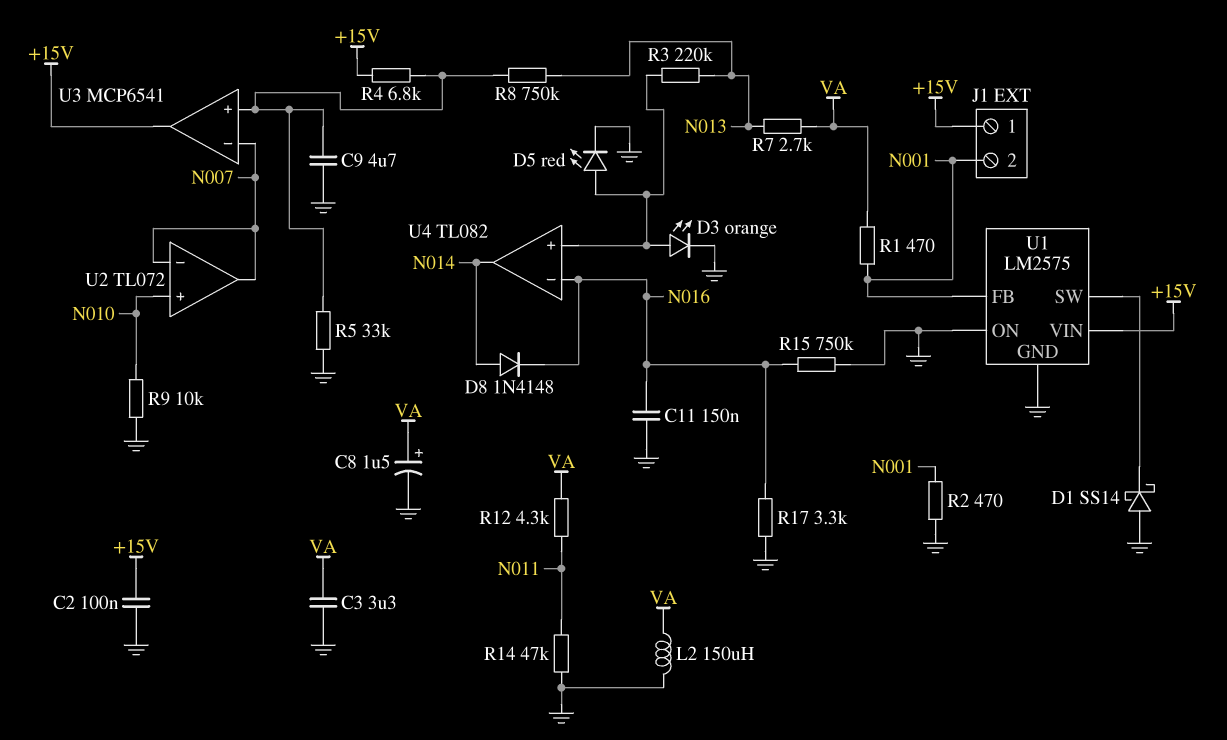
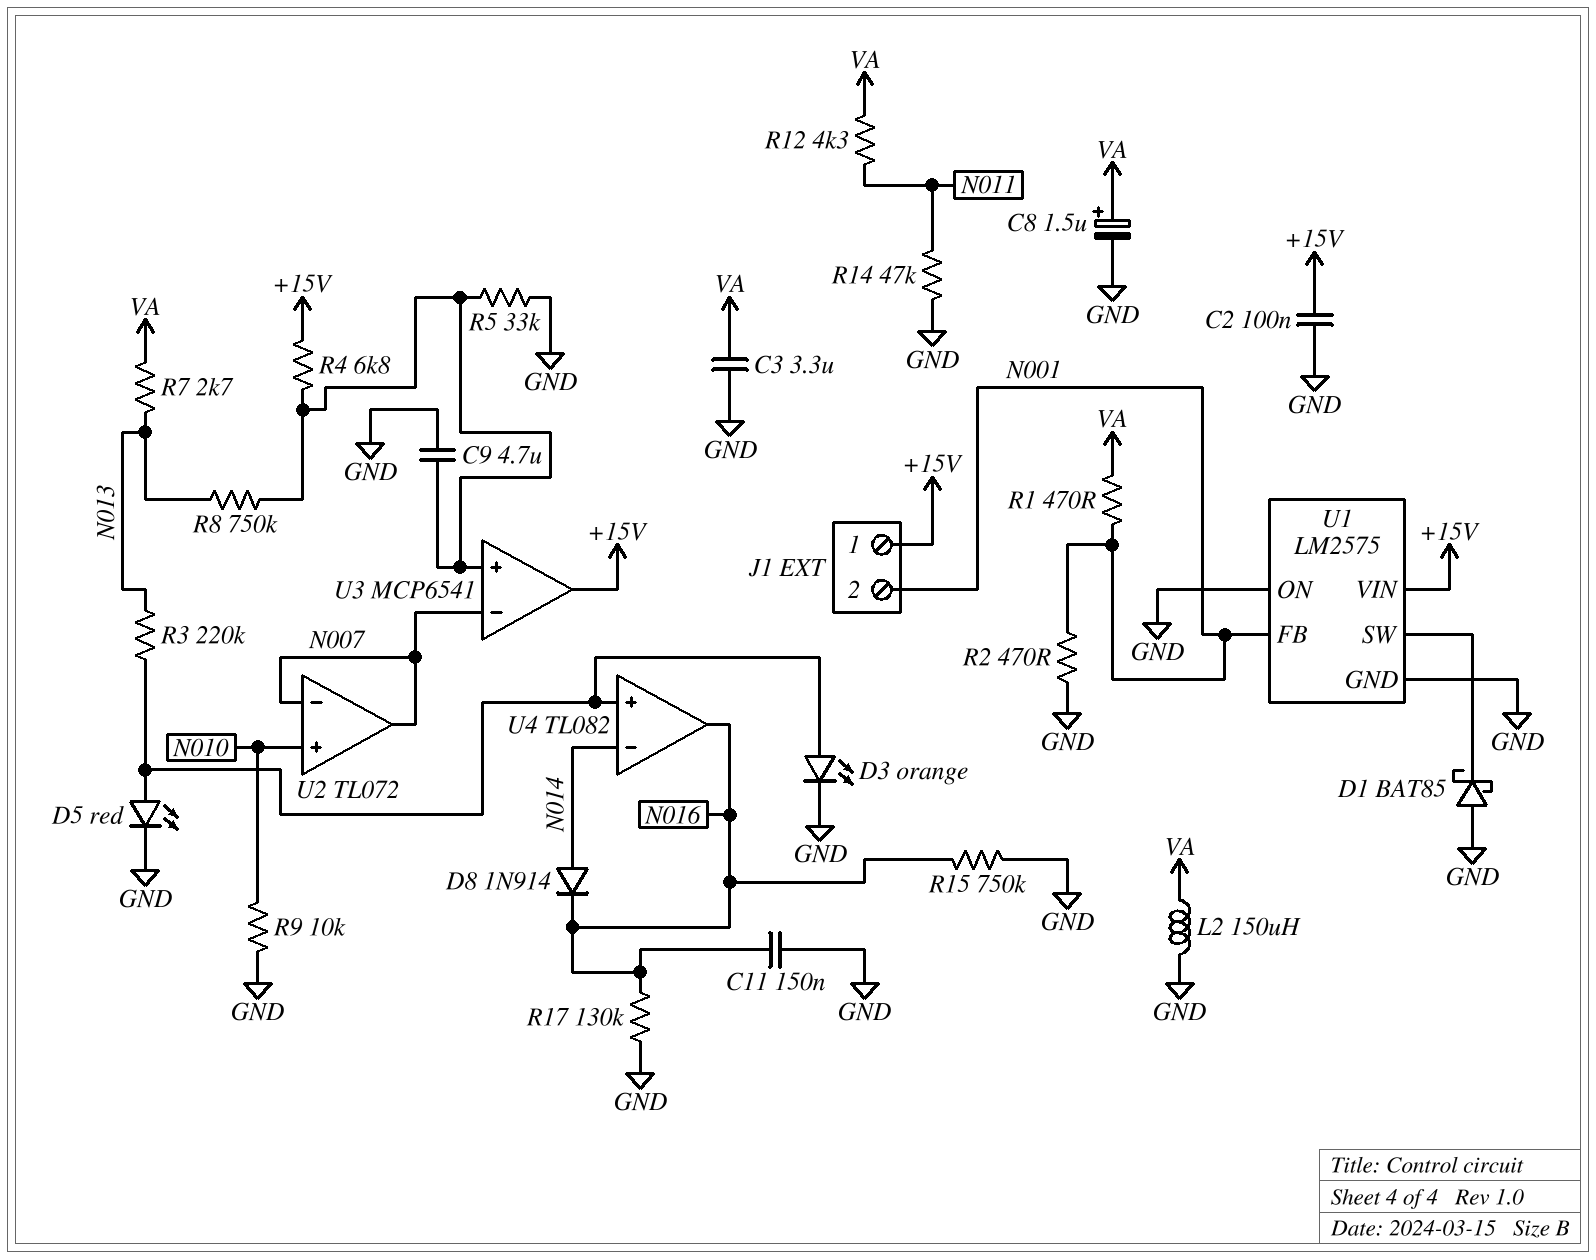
D1: schottky SS14 (A GND, K U1/SW) -> schottky BAT85 (A GND, K U1/SW)
D8: diode 1N4148 (A N014, K N016) -> diode 1N914 (A N014, K N016)
R17: 3.3k (GND, N016) -> 130k (GND, N016)
U4 pin in-: N016 -> N014
U4 pin out: N014 -> N016

